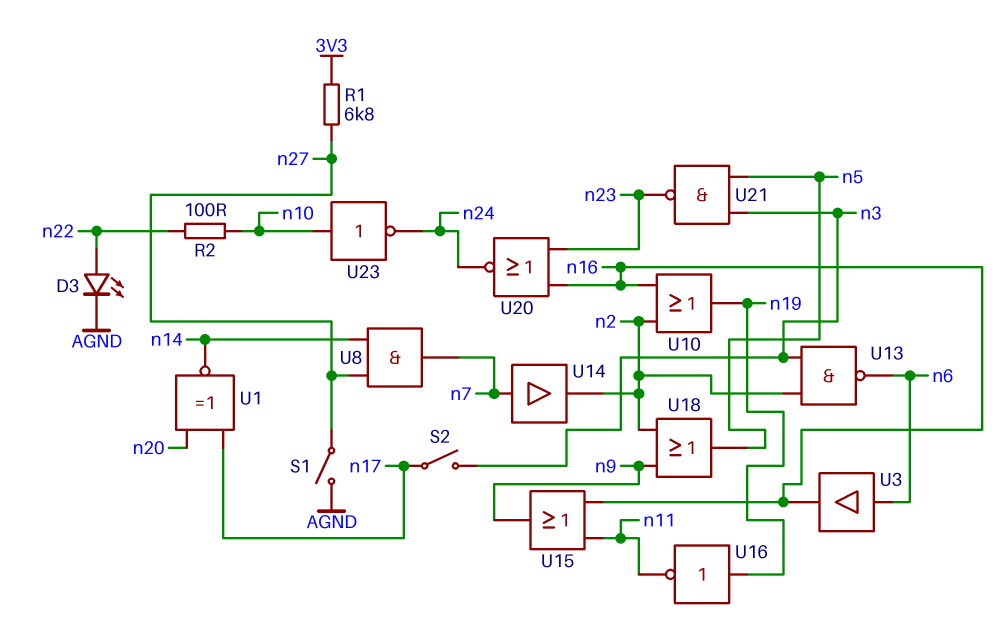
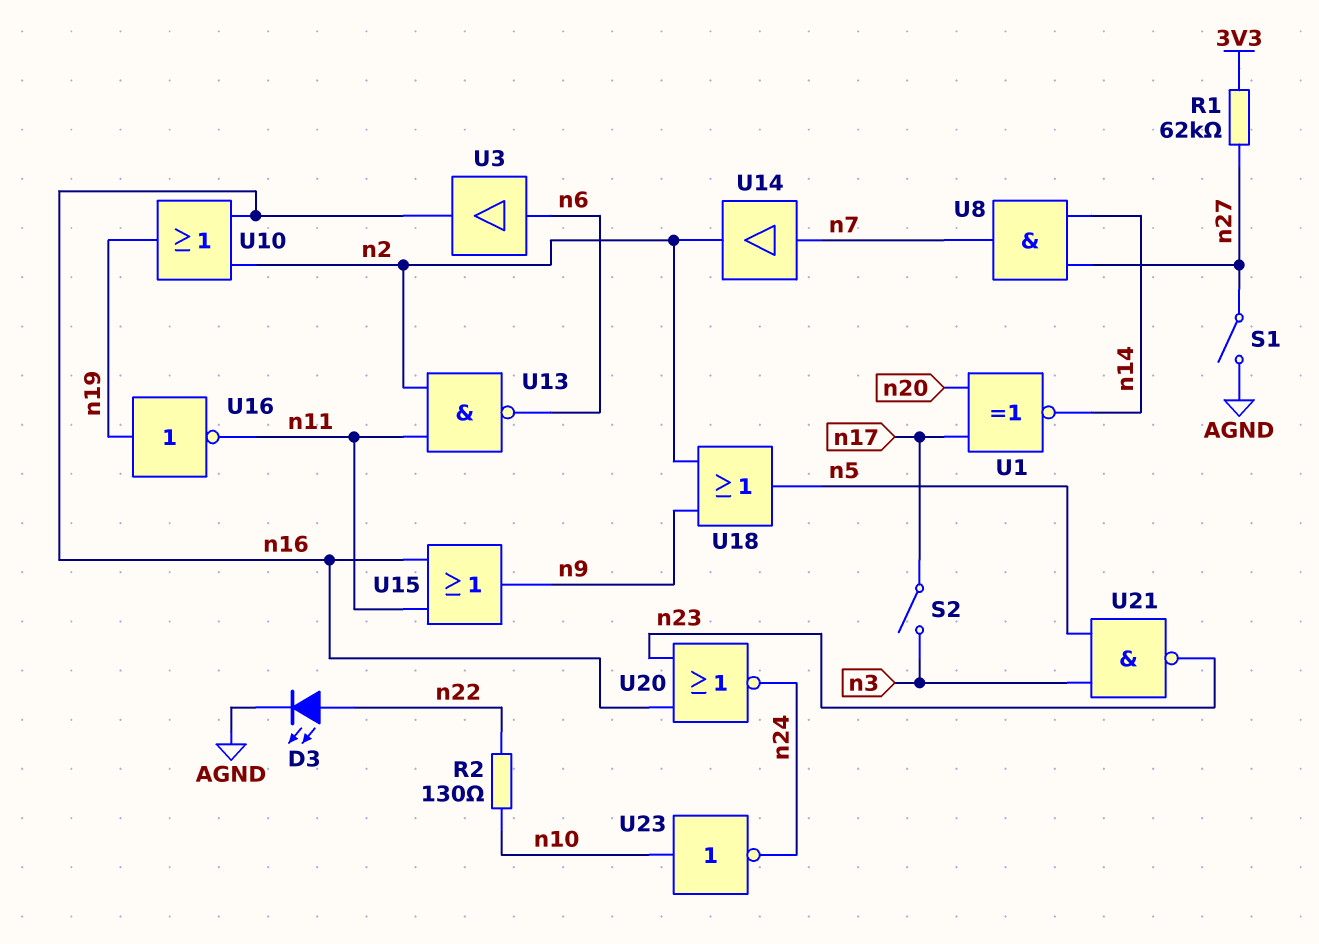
R1: 6.8k (3V3, n27) -> 62k (3V3, n27)
R2: 100 (n10, n22) -> 130 (n10, n22)
U13: NAND (in n2, in n3, out n6) -> NAND (in n2, in n11, out n6)

